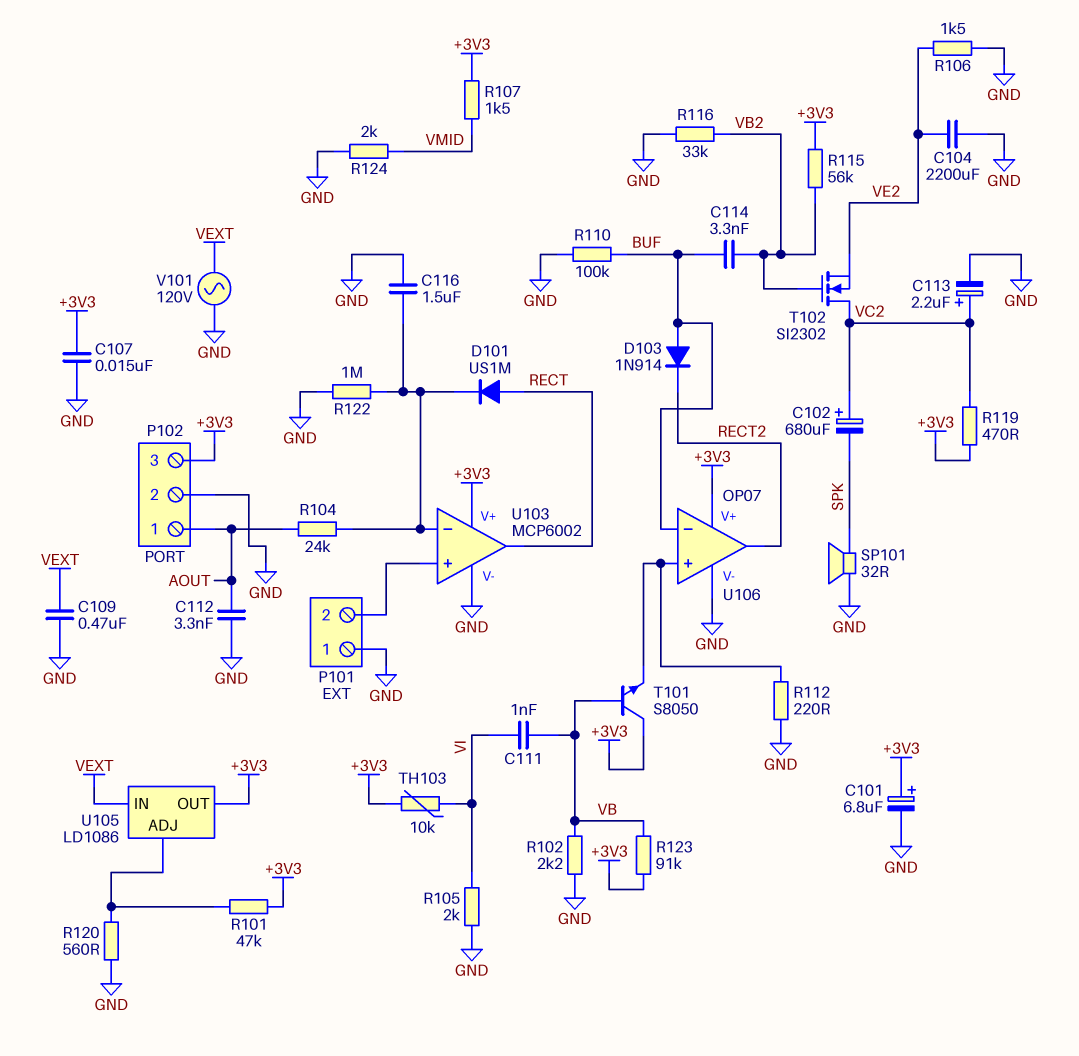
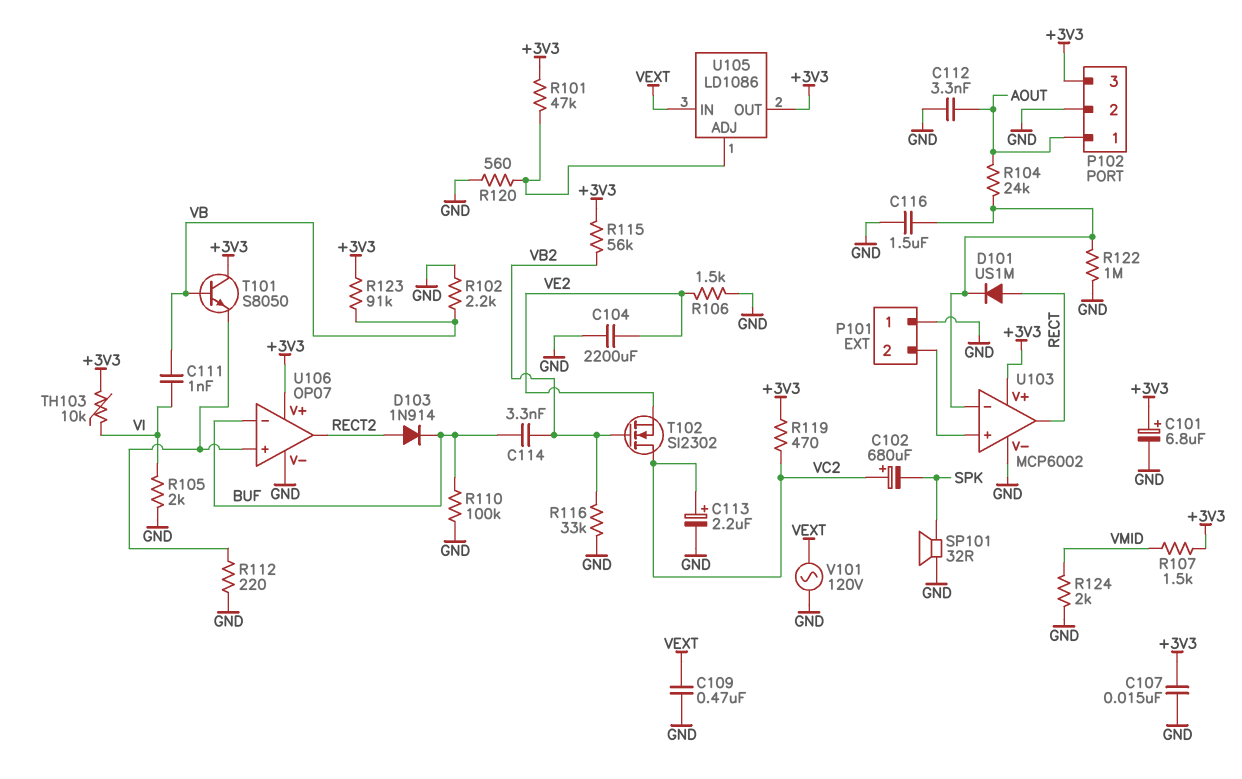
D103: diode 1N914 (A BUF, K RECT2) -> diode 1N914 (A RECT2, K BUF)

